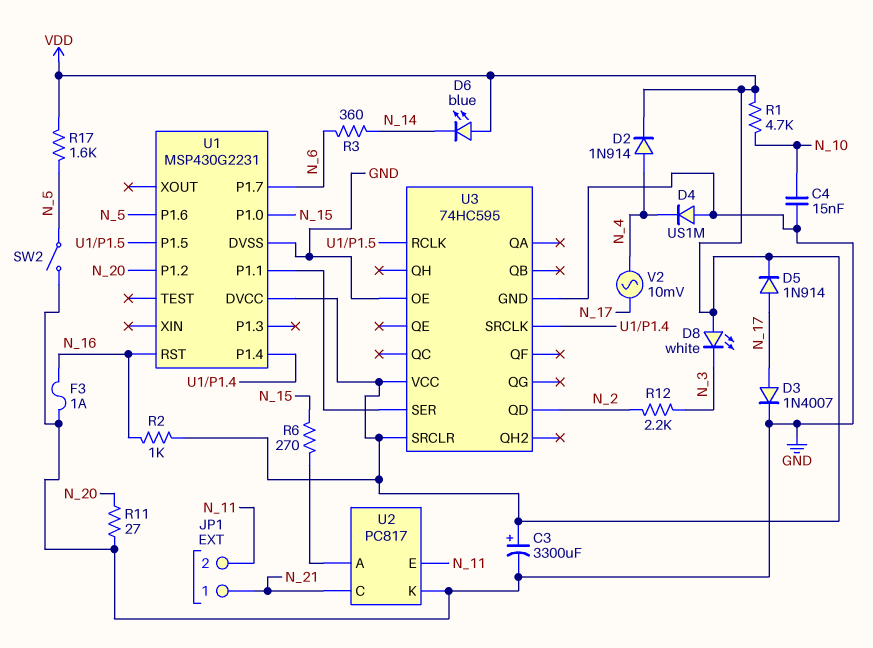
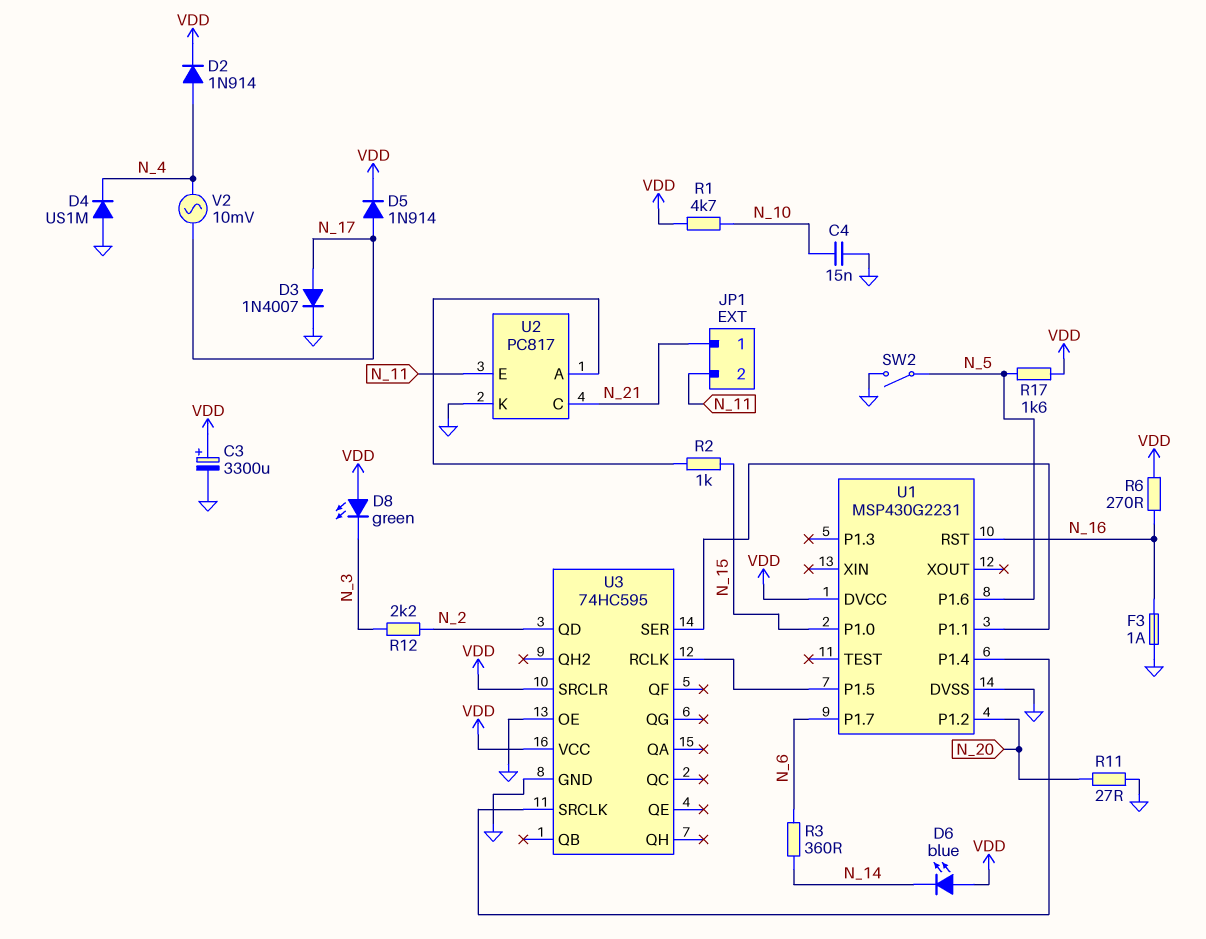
D8: LED white (A VDD, K N_3) -> LED green (A VDD, K N_3)
R2: 1k (N_16, VDD) -> 1k (N_15, U2/A)
R6: 270 (N_15, U2/A) -> 270 (N_16, VDD)

